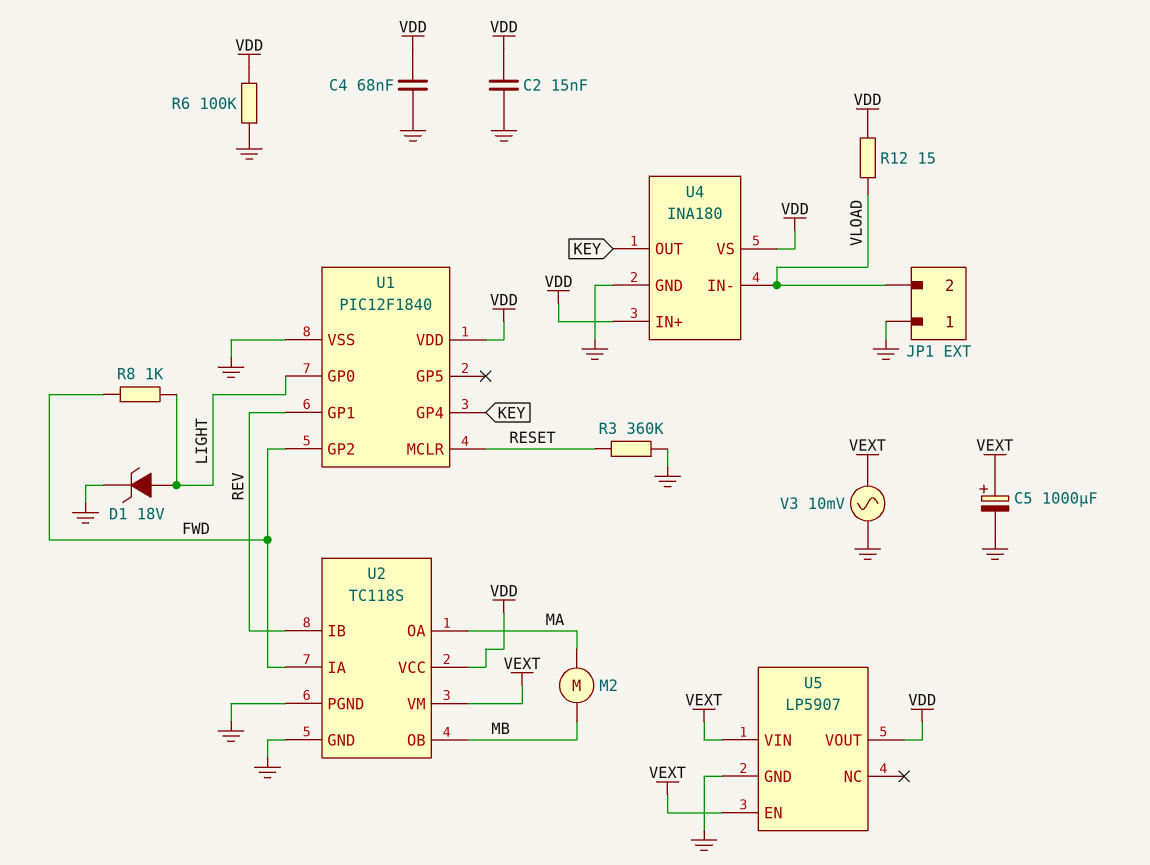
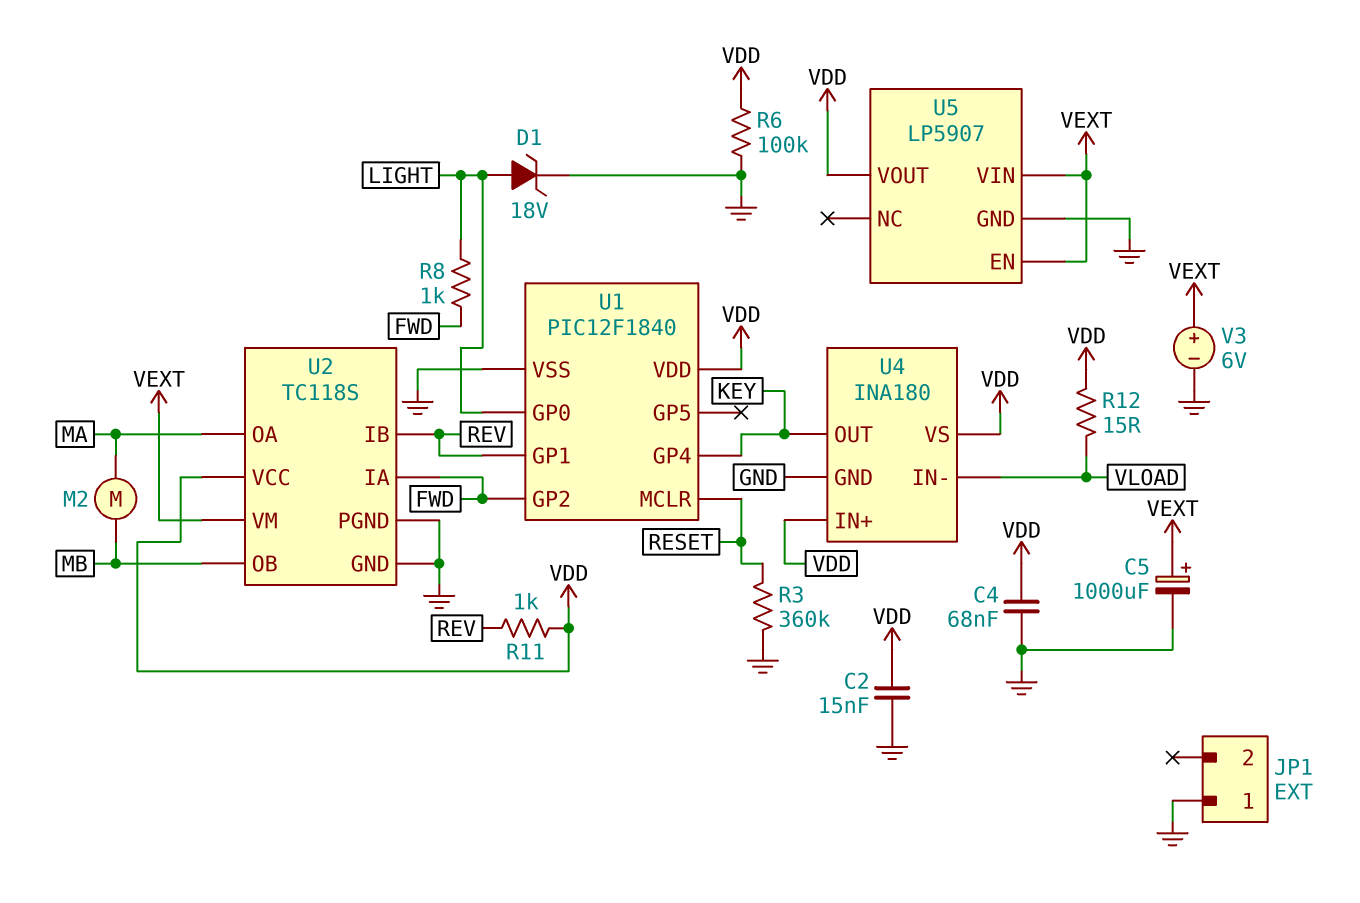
JP1 pin 2: VLOAD -> none
R11: none -> 1k (REV, VDD)
V3: AC 10mV (GND, VEXT) -> 6V (plus VEXT, minus GND)

